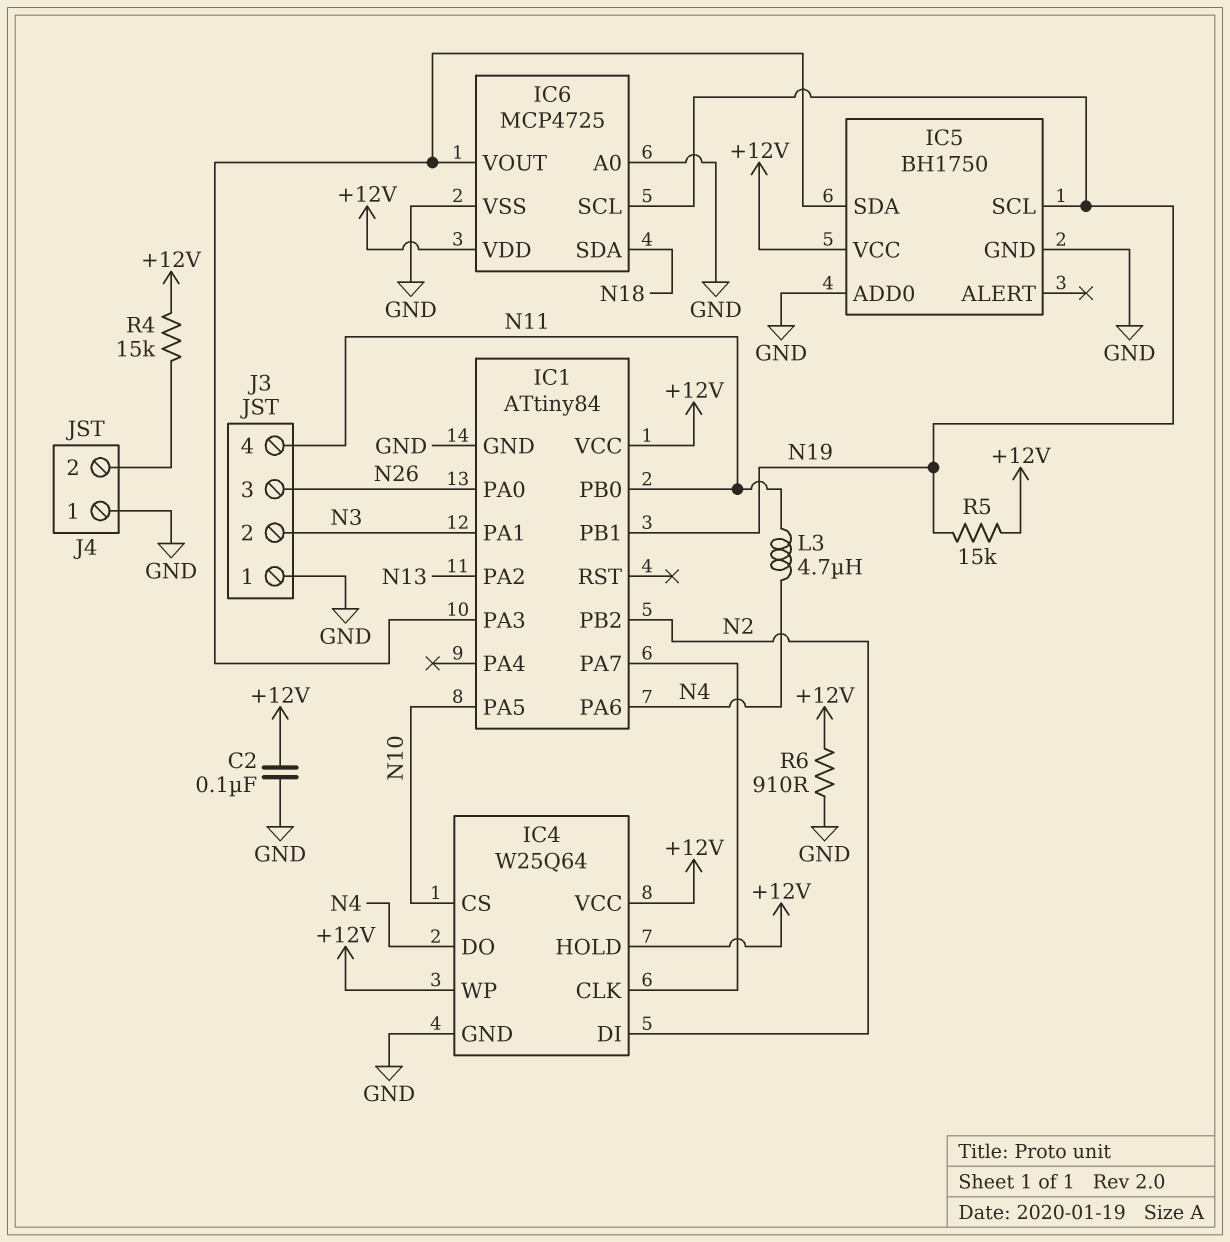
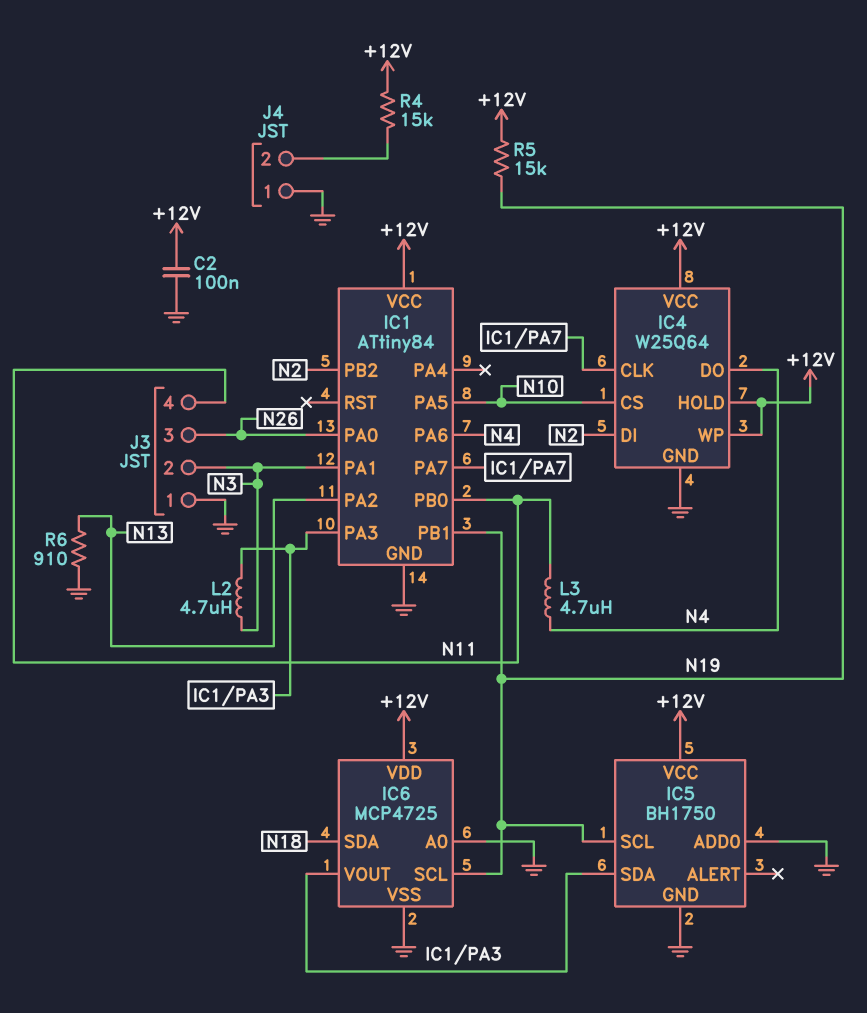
L2: none -> 4.7uH (IC1/PA3, N3)
R6: 910 (+12V, GND) -> 910 (GND, N13)

